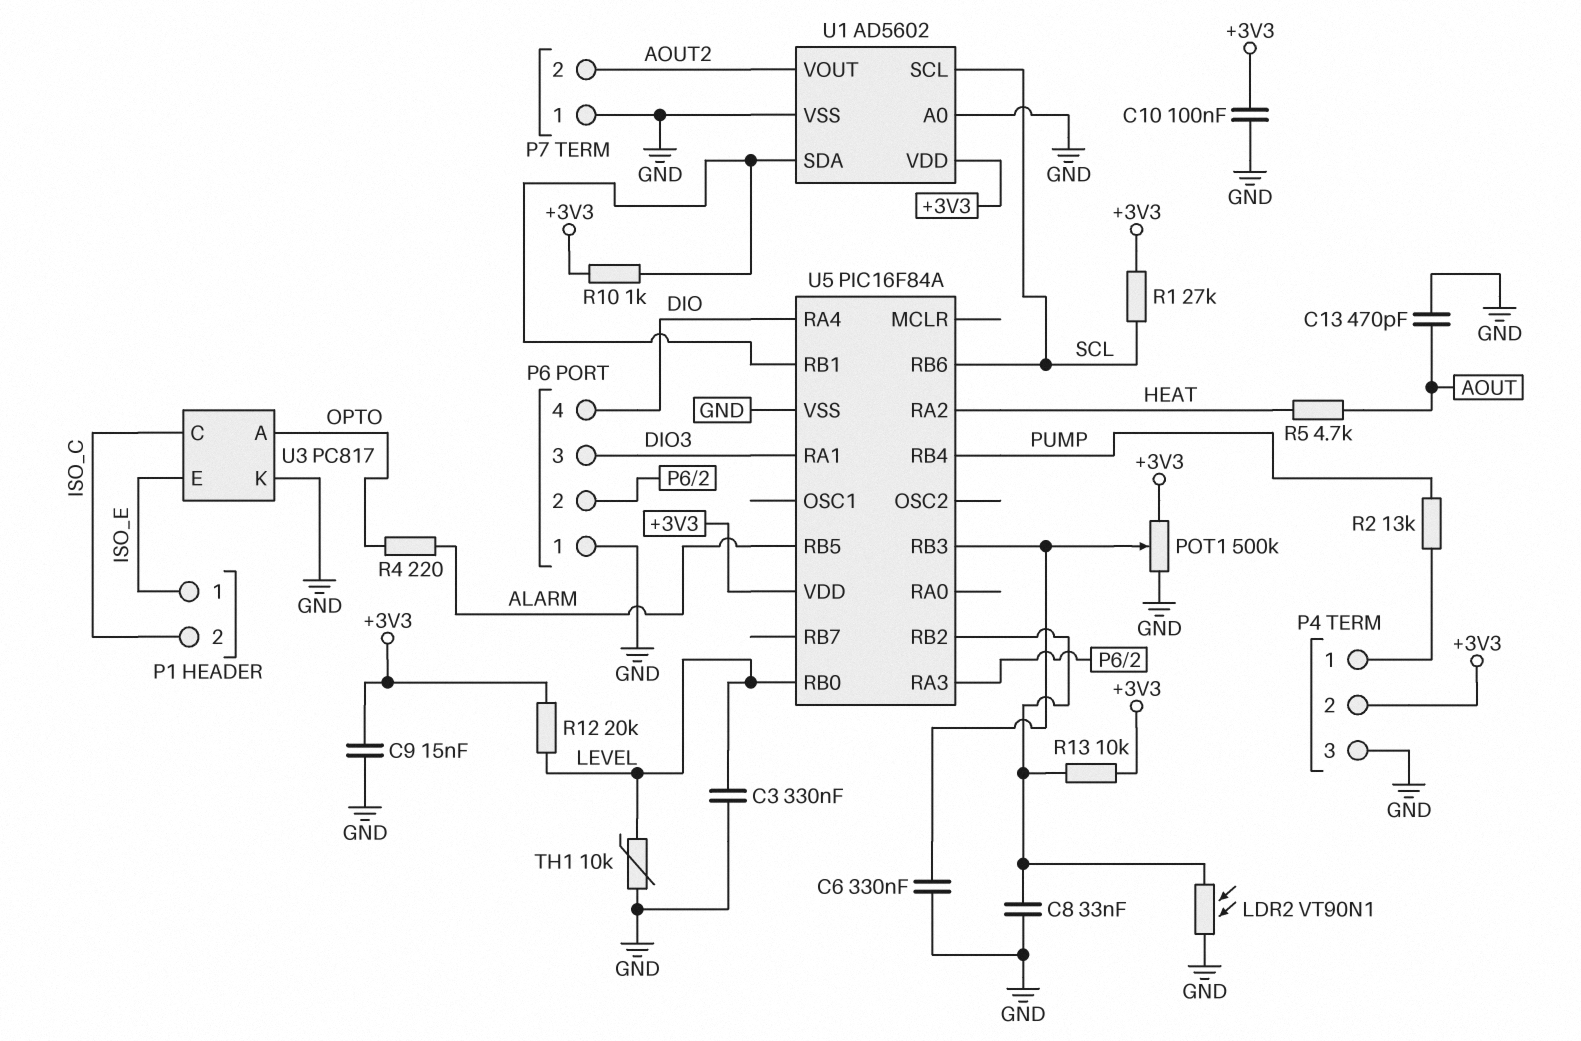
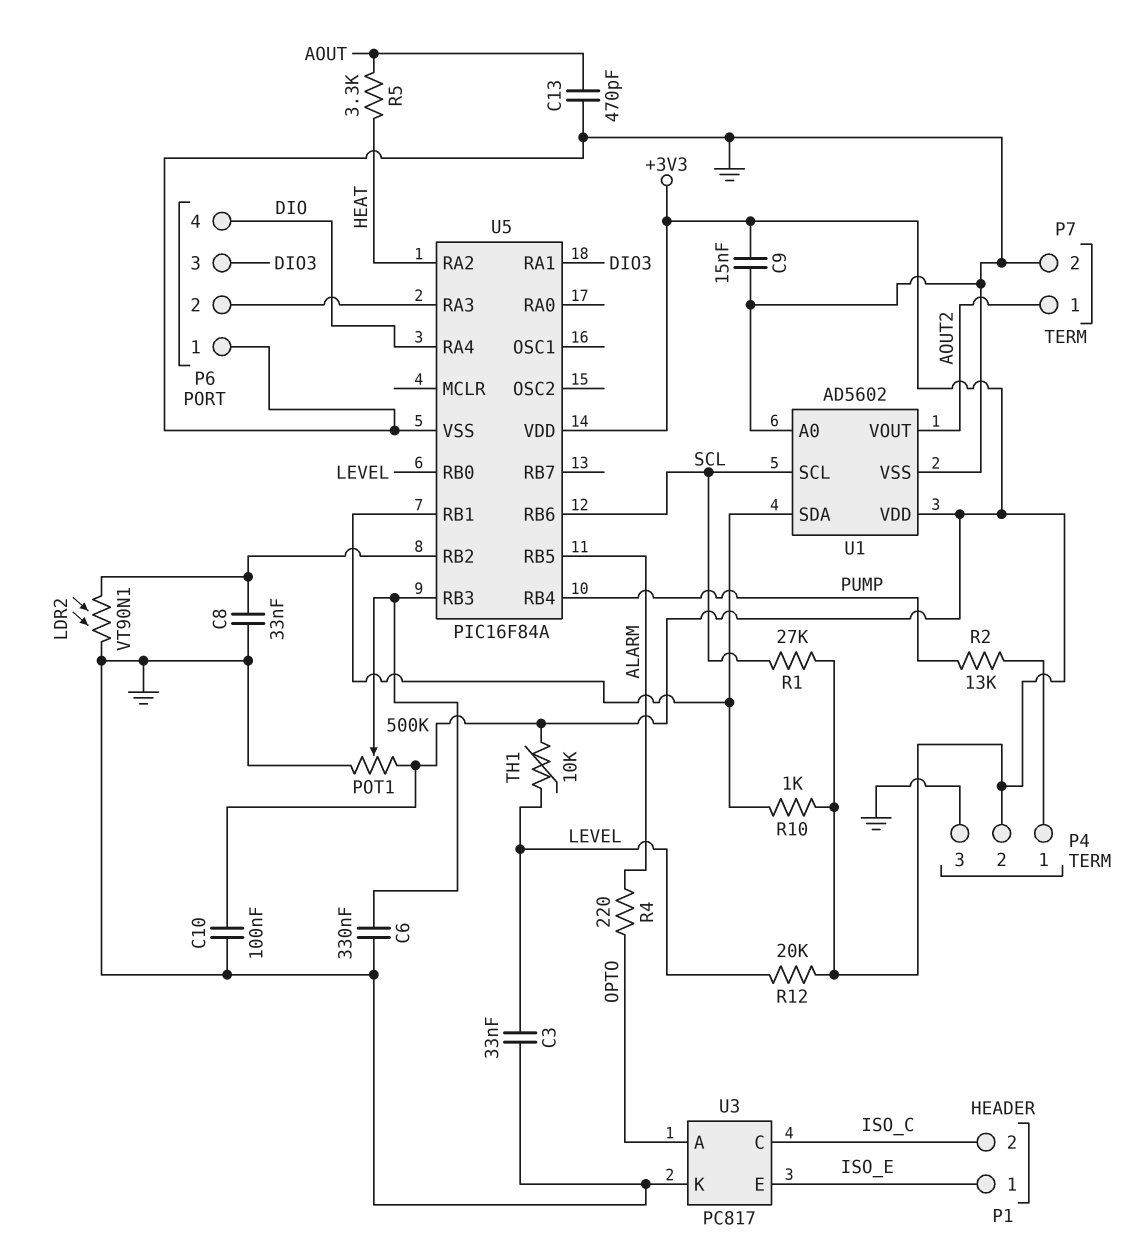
C3: 330nF (GND, LEVEL) -> 33nF (GND, LEVEL)
P7 pin 1: GND -> AOUT2
P7 pin 2: AOUT2 -> GND
R5: 4.7k (AOUT, HEAT) -> 3.3k (AOUT, HEAT)
R13: 10k (+3V3, U5/RB2) -> none
TH1: 10k (GND, LEVEL) -> 10k (+3V3, LEVEL)

